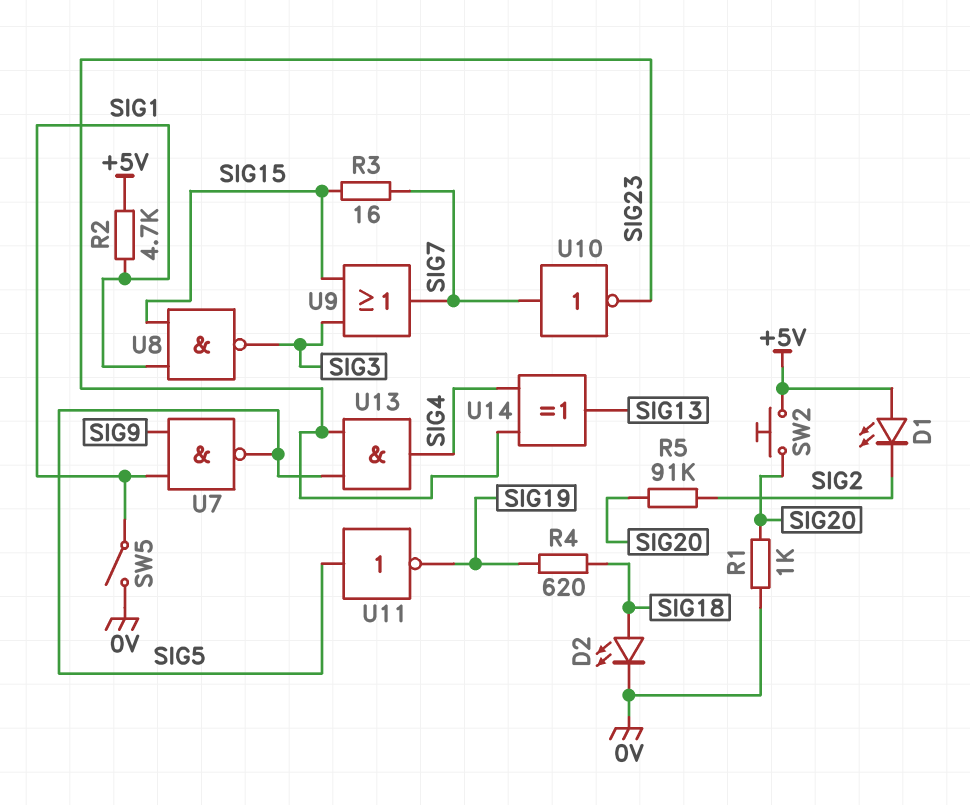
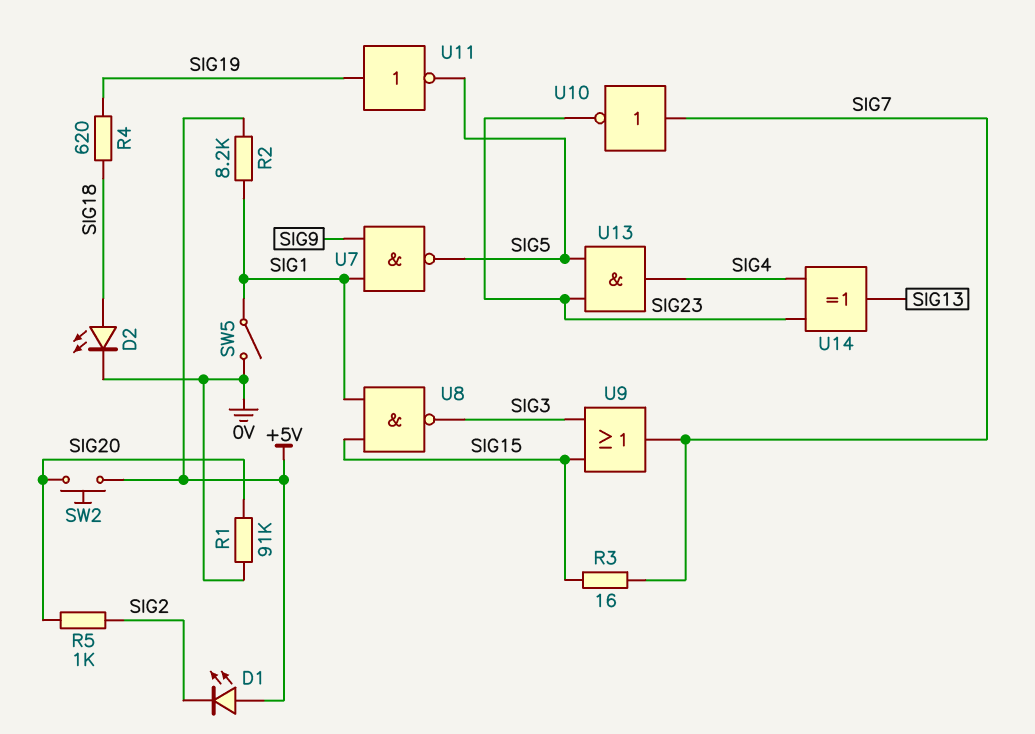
R1: 1k (0V, SIG20) -> 91k (0V, SIG20)
R2: 4.7k (+5V, SIG1) -> 8.2k (+5V, SIG1)
R5: 91k (SIG2, SIG20) -> 1k (SIG2, SIG20)
U11: NOT (in SIG5, out SIG19) -> NOT (in SIG19, out SIG5)

